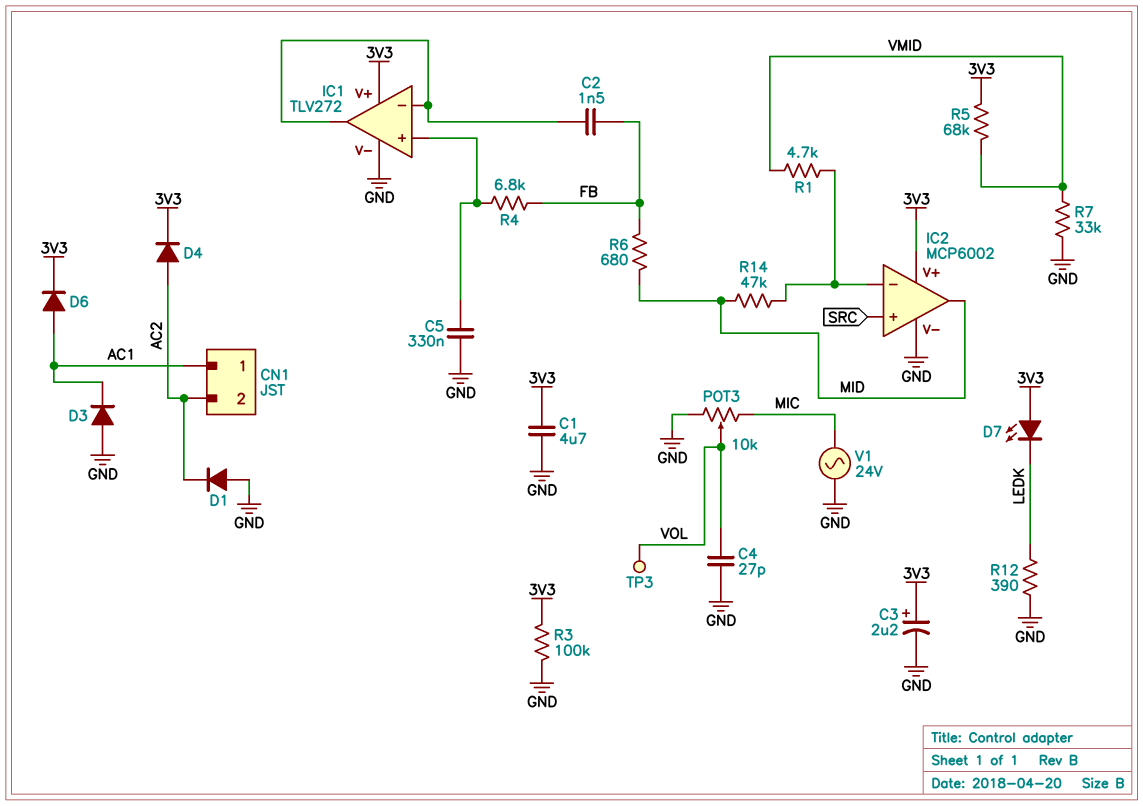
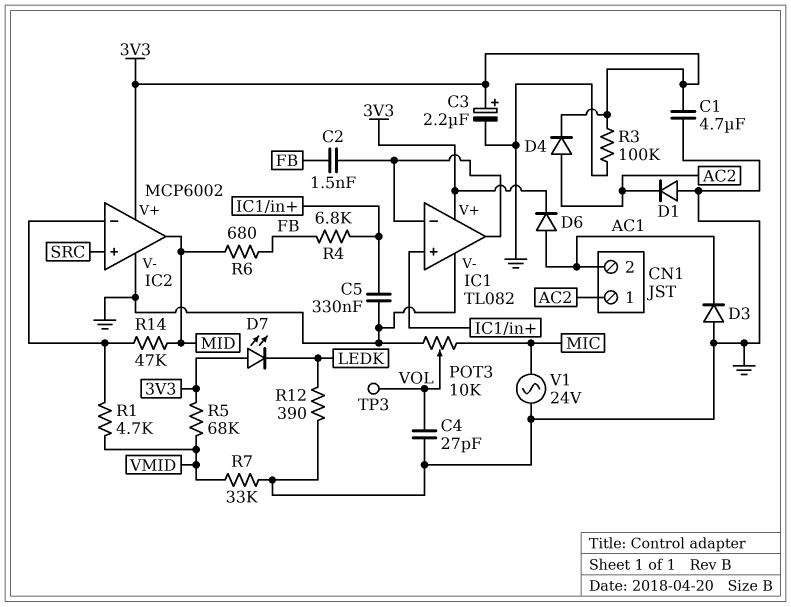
CN1 pin 1: AC1 -> AC2
CN1 pin 2: AC2 -> AC1
IC1: TLV272 -> TL082

